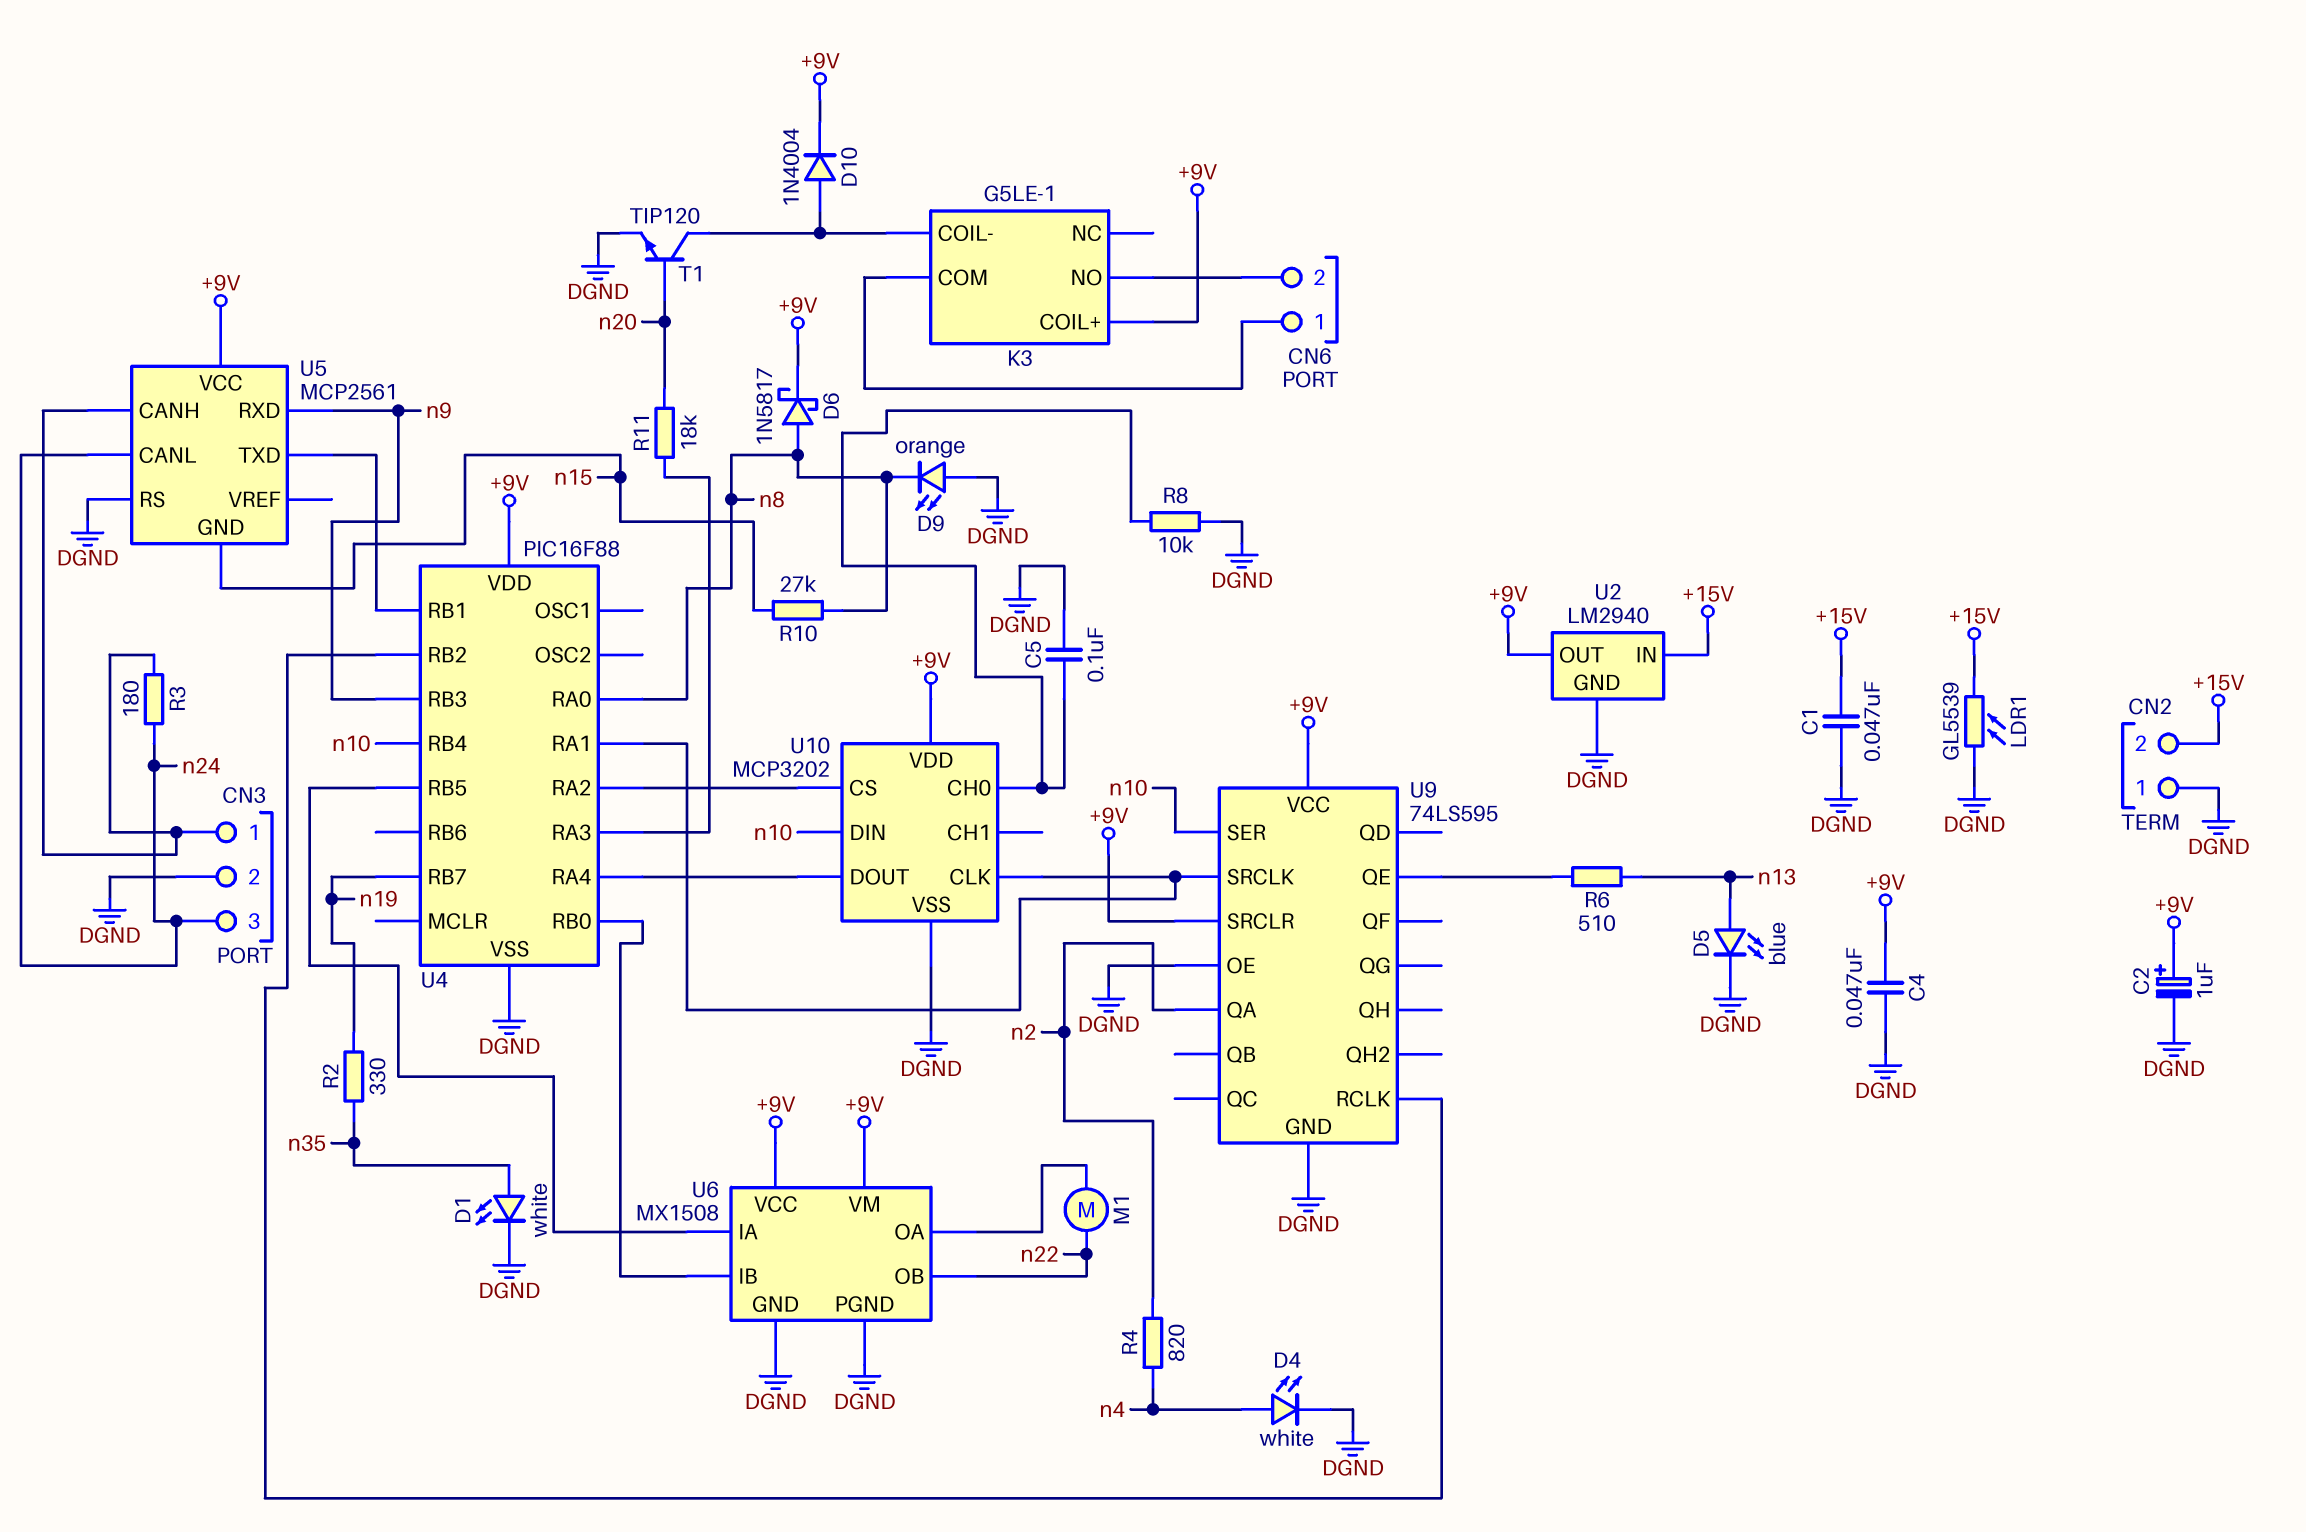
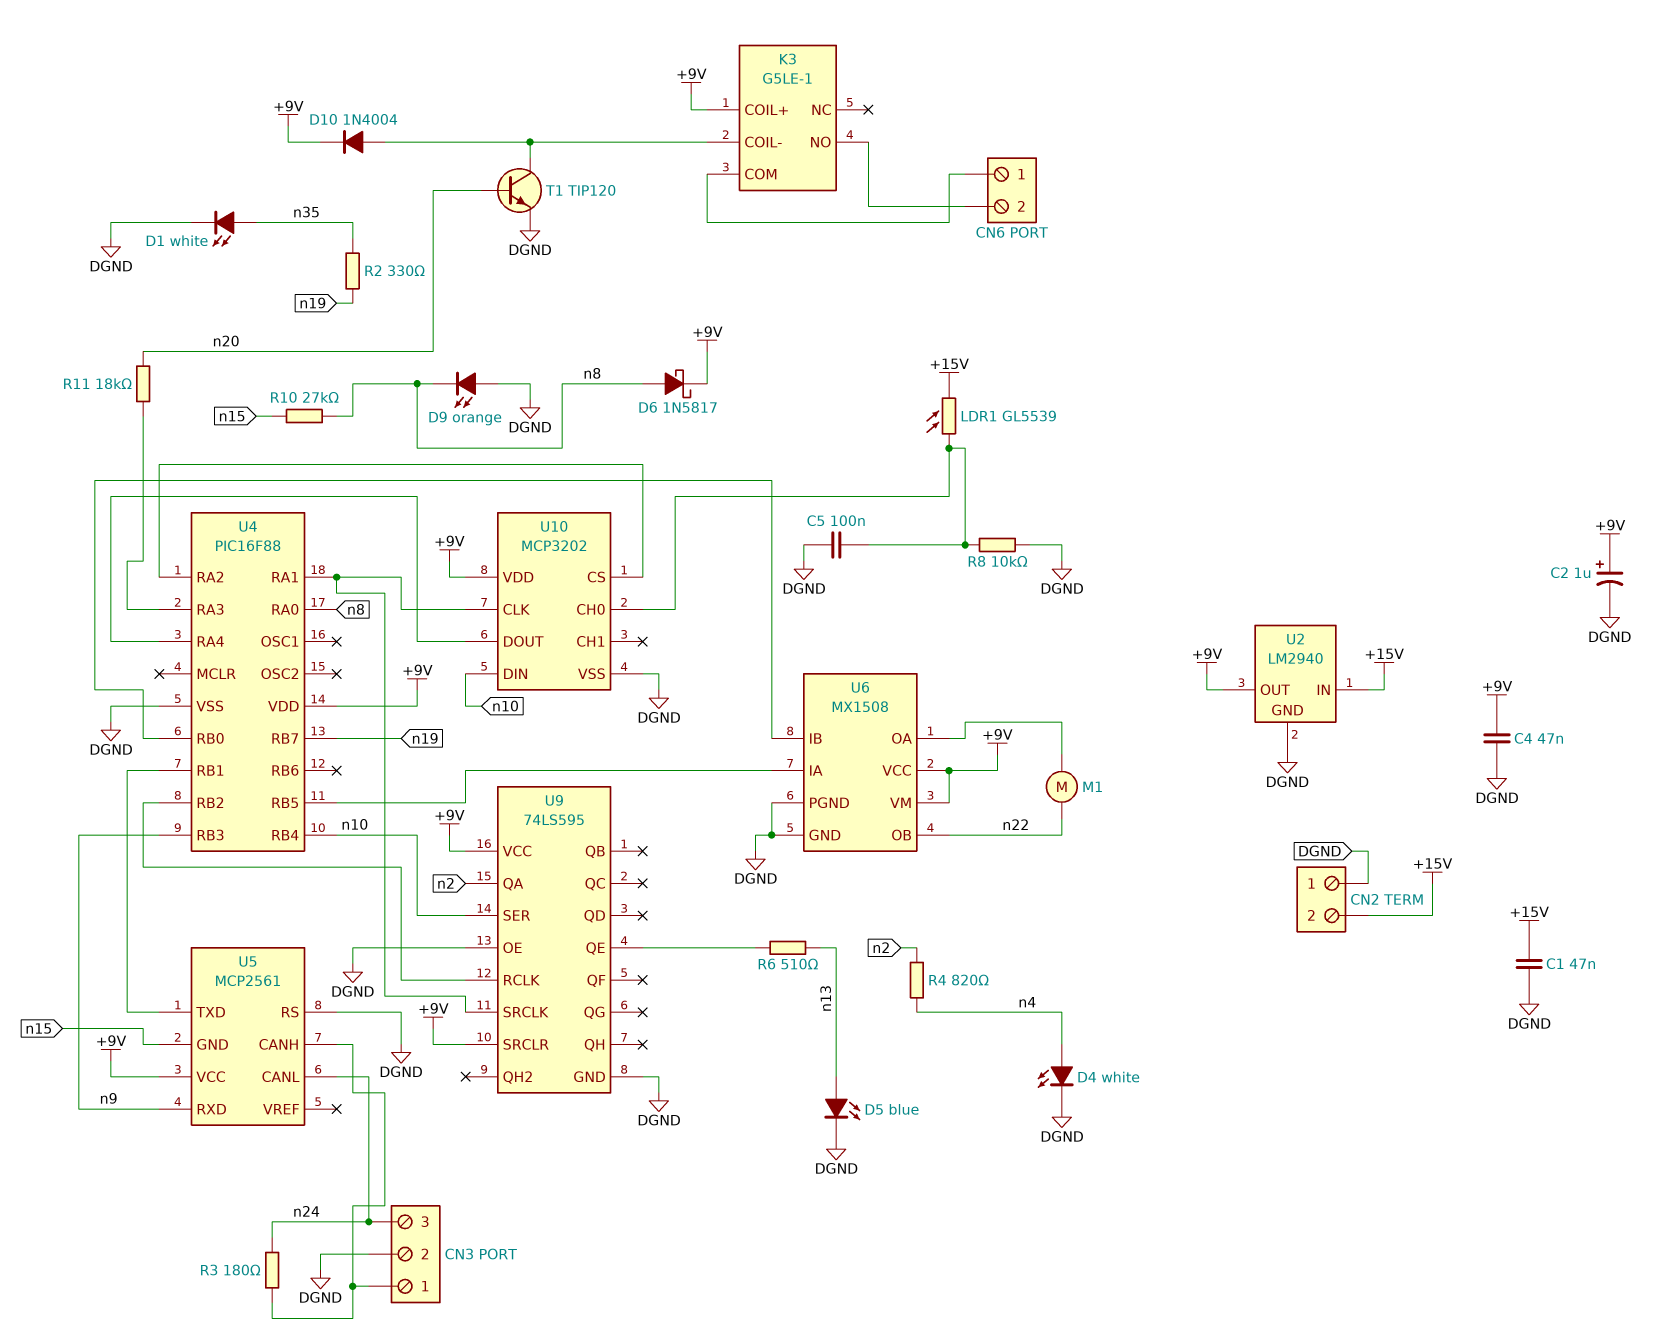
LDR1: GL5539 (+15V, DGND) -> GL5539 (+15V, U10/CH0)

